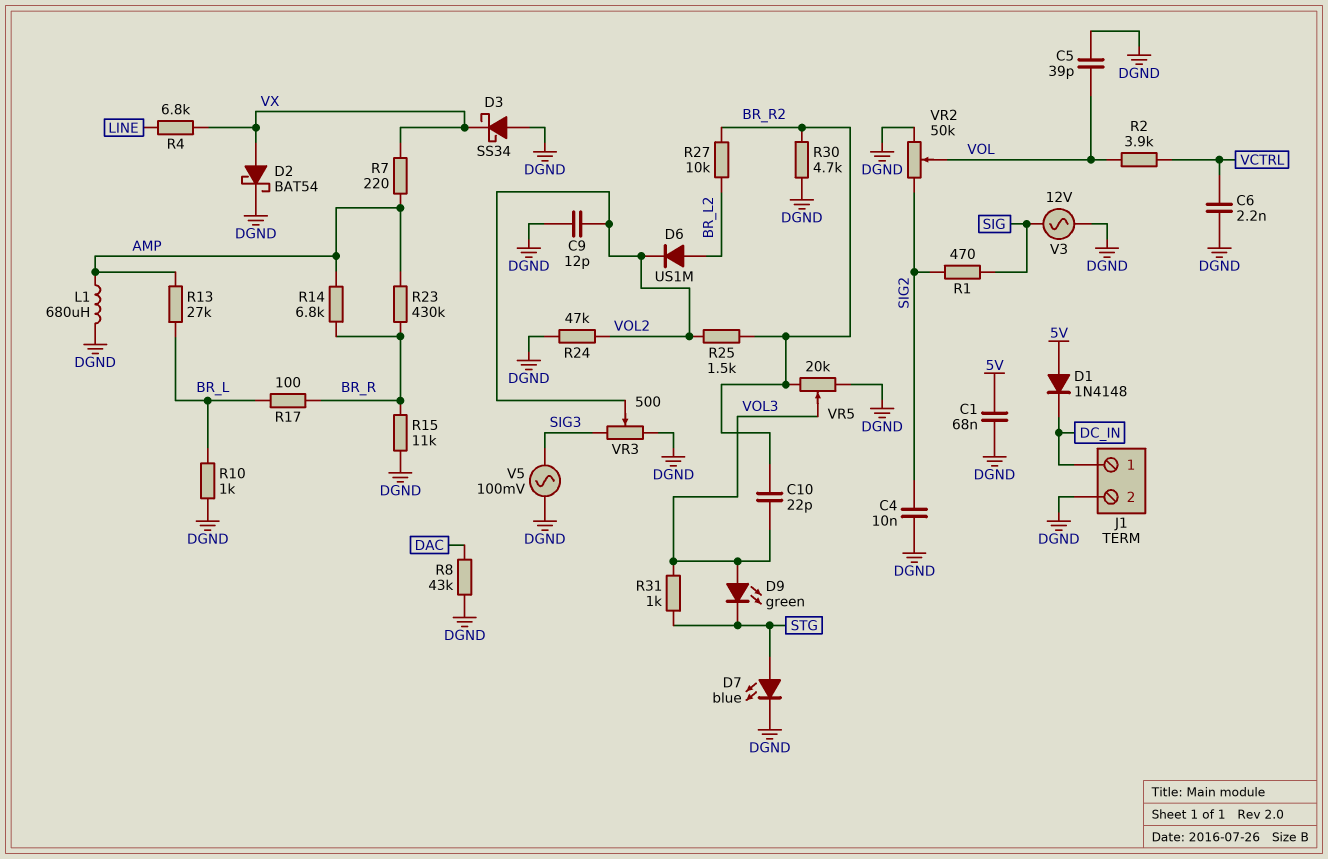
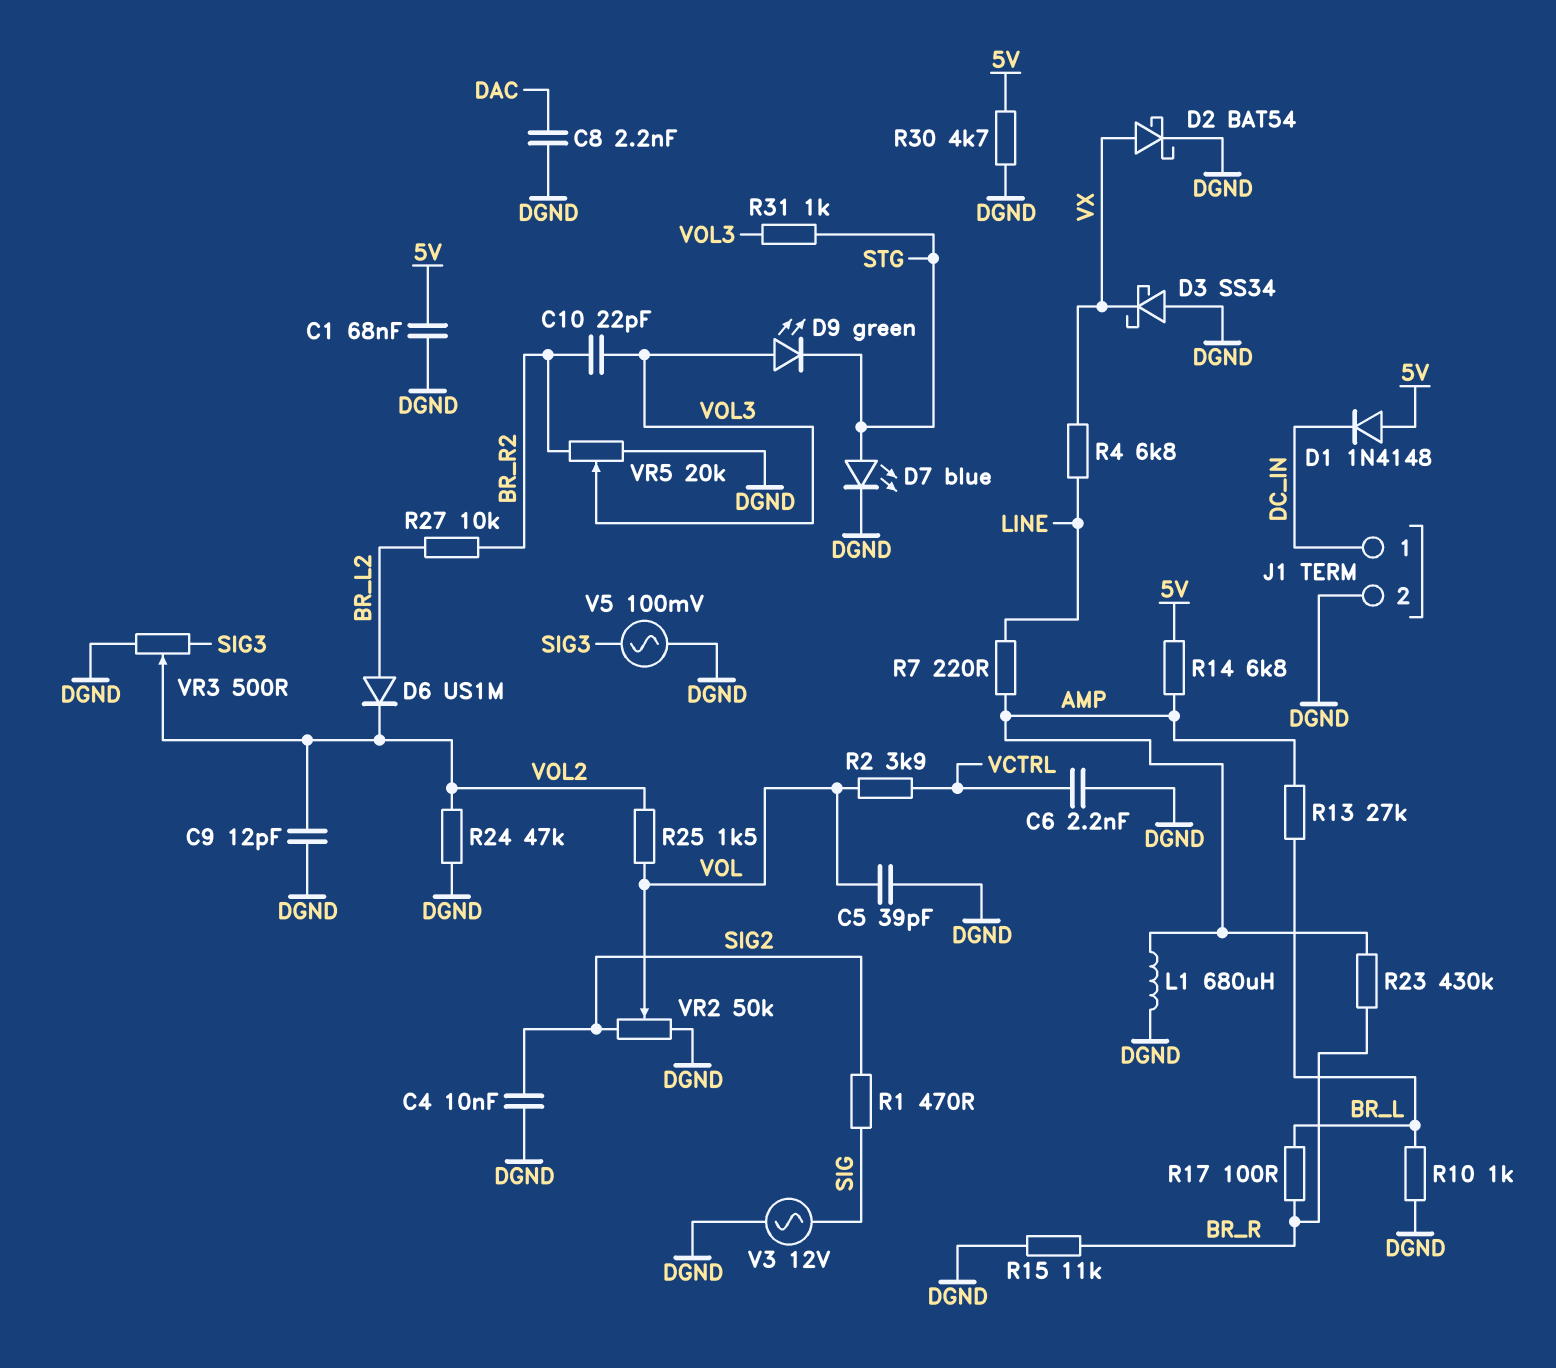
C8: none -> 2.2nF (DAC, DGND)
R7: 220 (AMP, VX) -> 220 (AMP, LINE)
R8: 43k (DAC, DGND) -> none
R14: 6.8k (AMP, BR_R) -> 6.8k (5V, AMP)
R25: 1.5k (BR_R2, VOL2) -> 1.5k (VOL, VOL2)
R30: 4.7k (BR_R2, DGND) -> 4.7k (5V, DGND)

